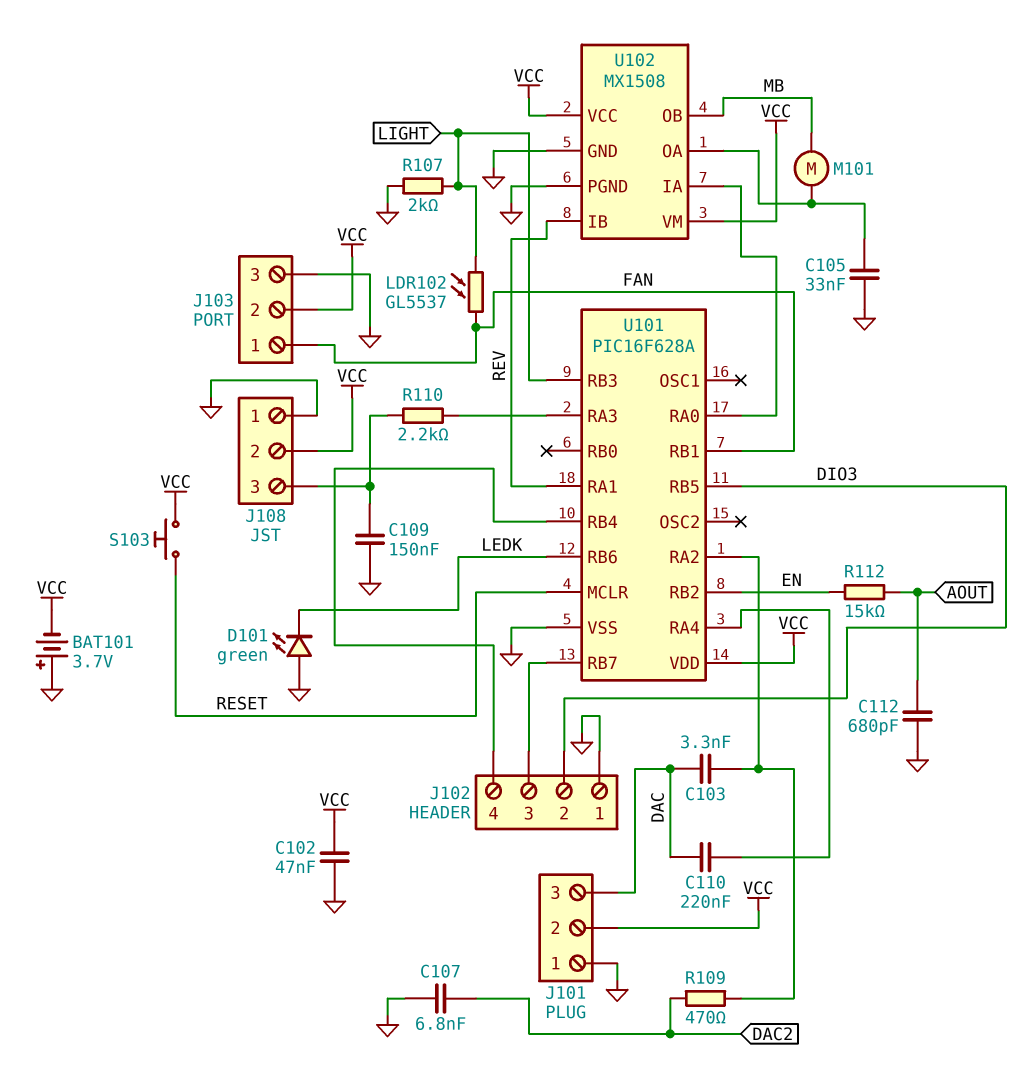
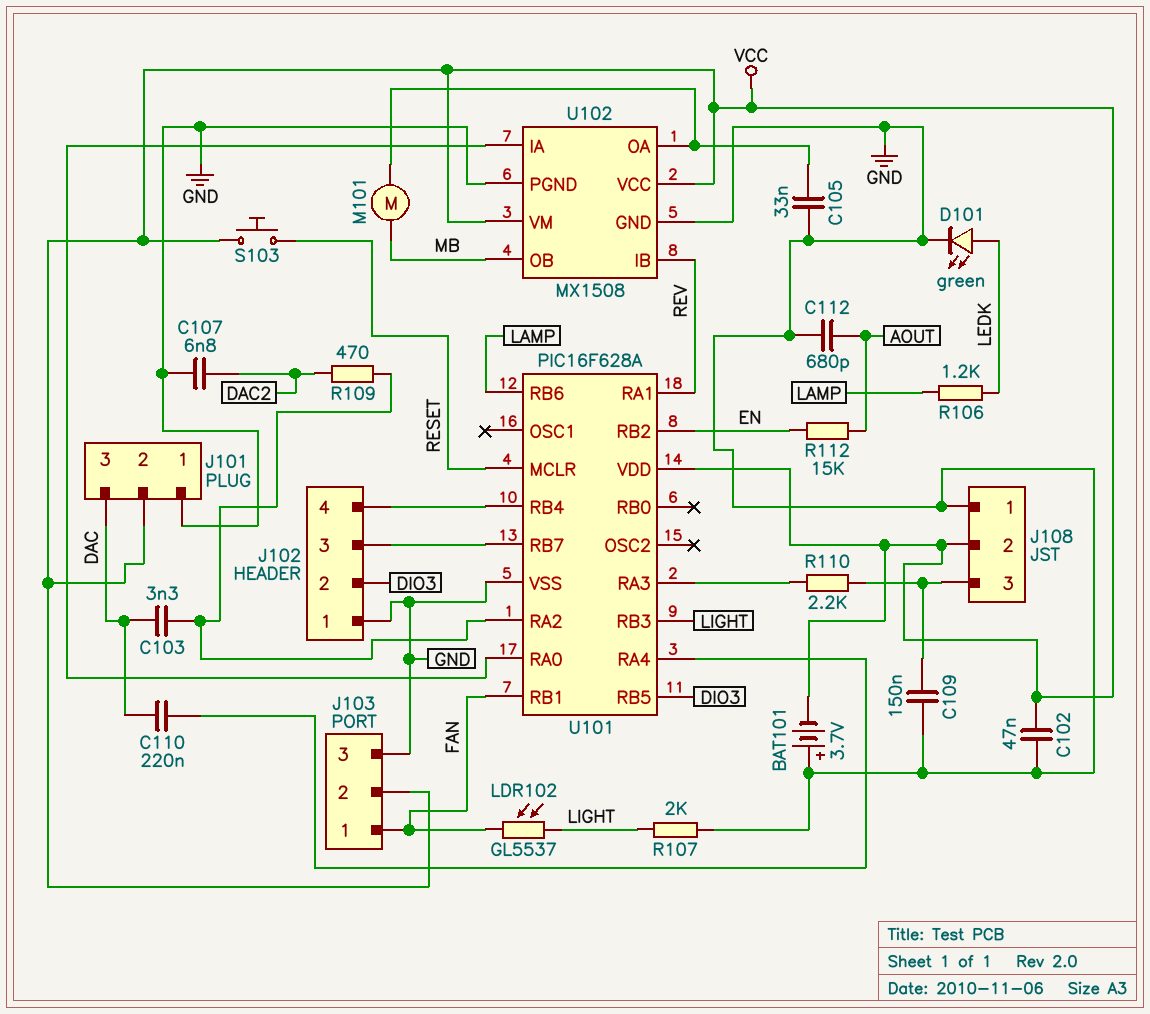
D101: LED green (A GND, K LEDK) -> LED green (A LEDK, K GND)
R106: none -> 1.2k (LAMP, LEDK)
U101 pin RB6: LEDK -> LAMP

